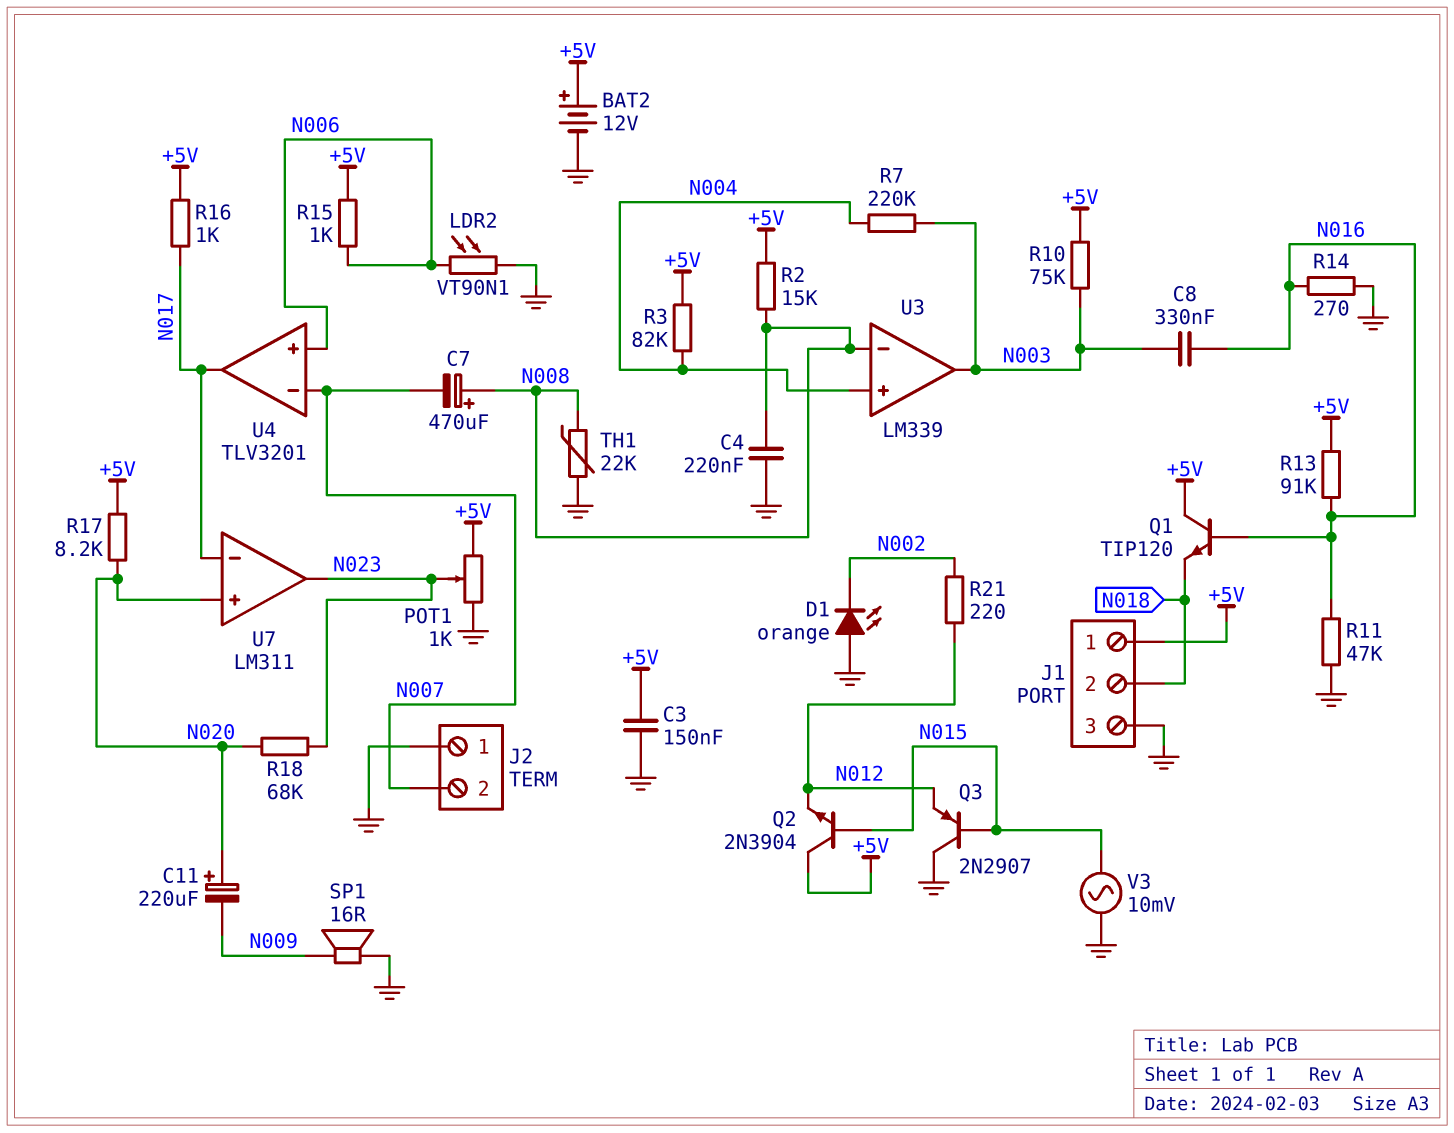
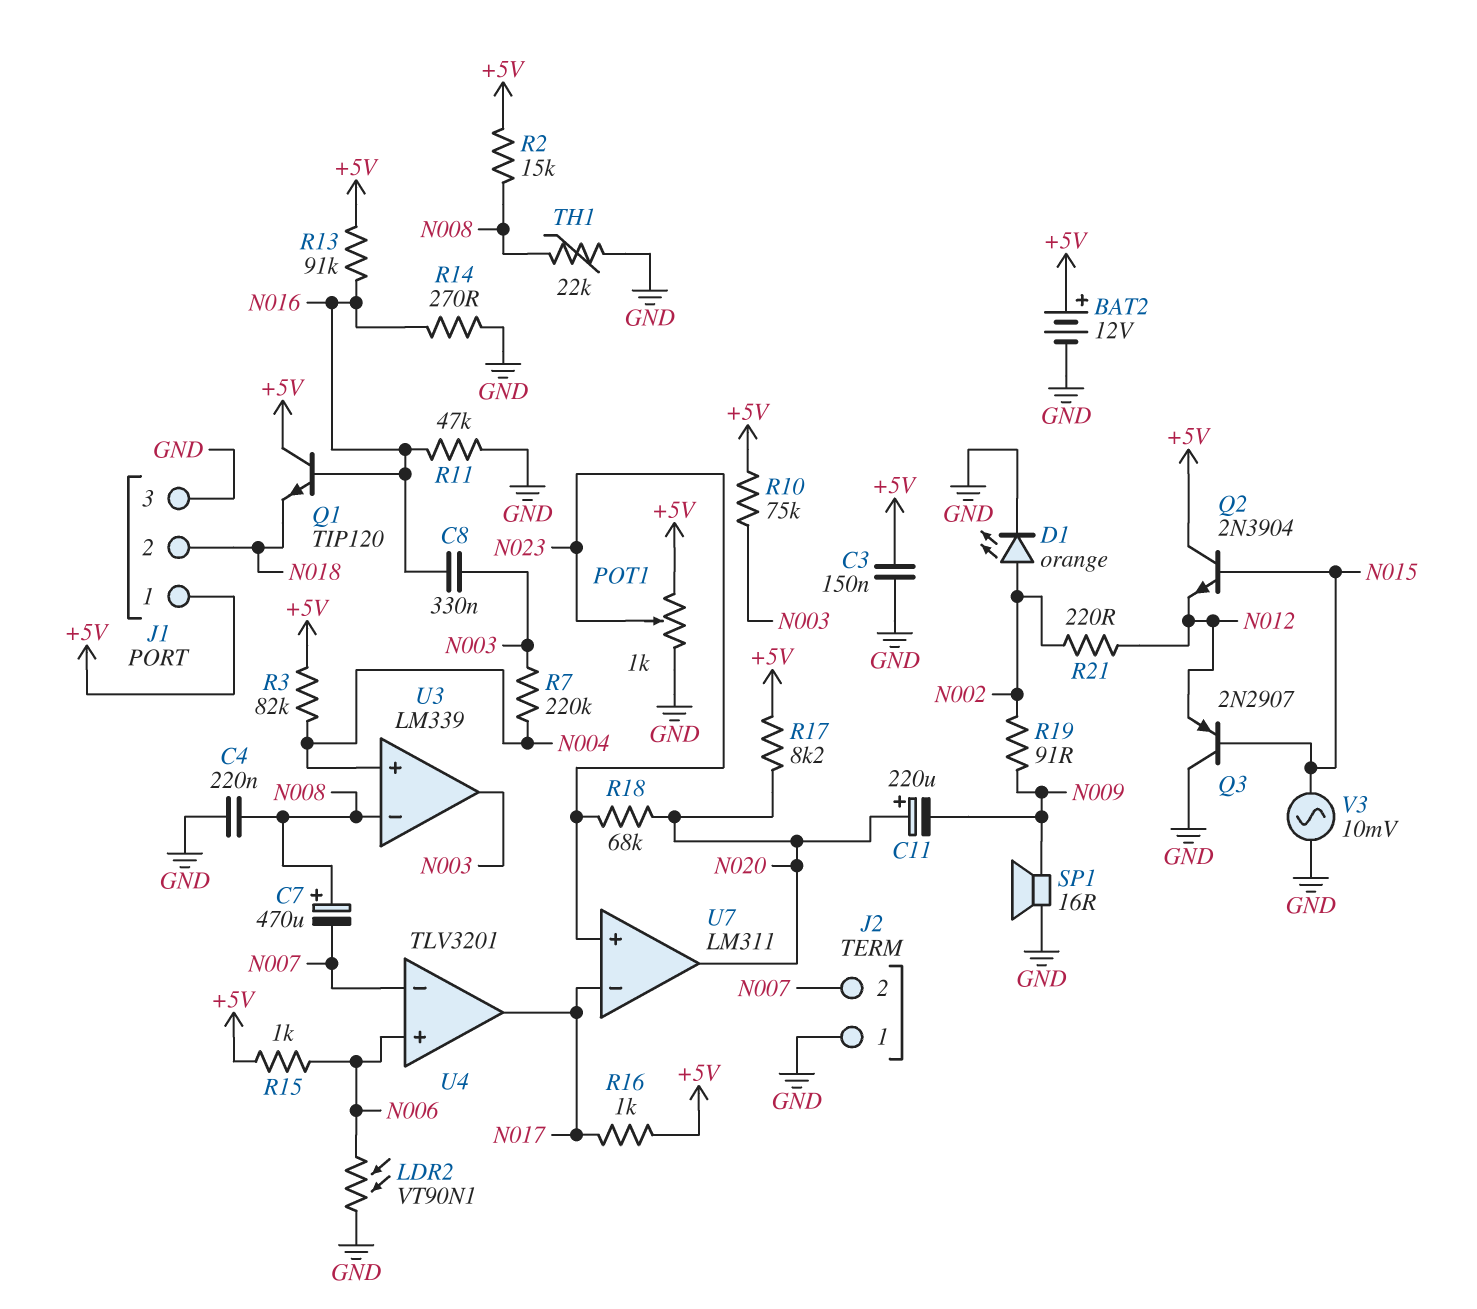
D1: LED orange (A GND, K N002) -> LED orange (A N002, K GND)
R19: none -> 91 (N002, N009)
U7 pin in+: N020 -> N023
U7 pin out: N023 -> N020

